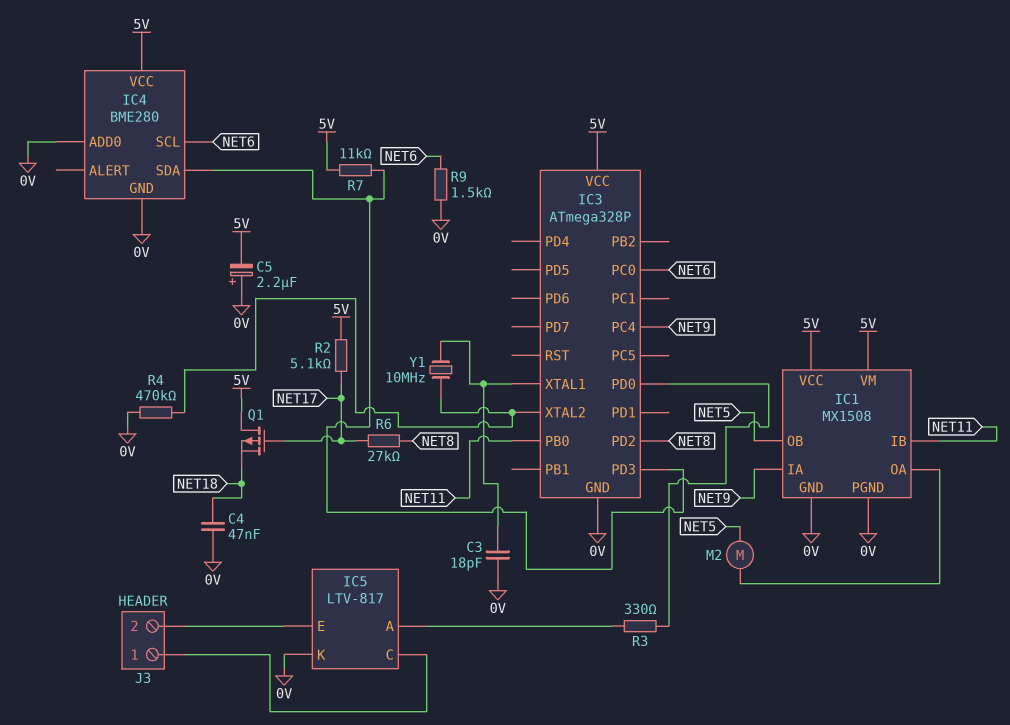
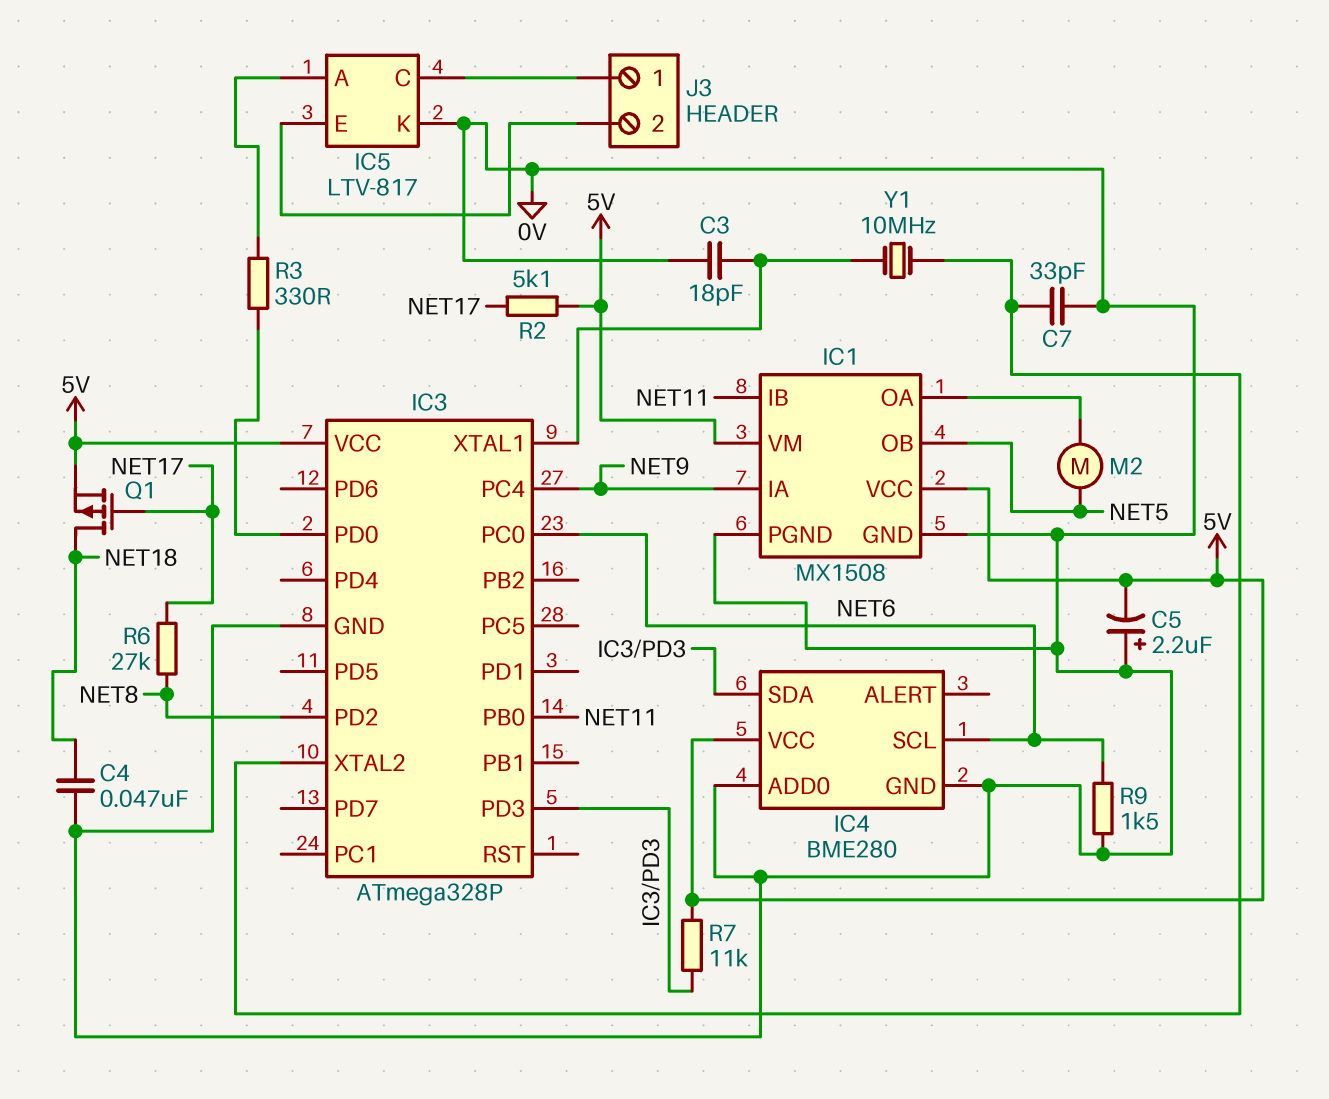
C7: none -> 33pF (0V, IC3/XTAL2)
Q1: PMOS (G NET17, D 5V, S NET18) -> PMOS (G NET17, D NET18, S 5V)
R4: 470k (0V, IC3/XTAL2) -> none

